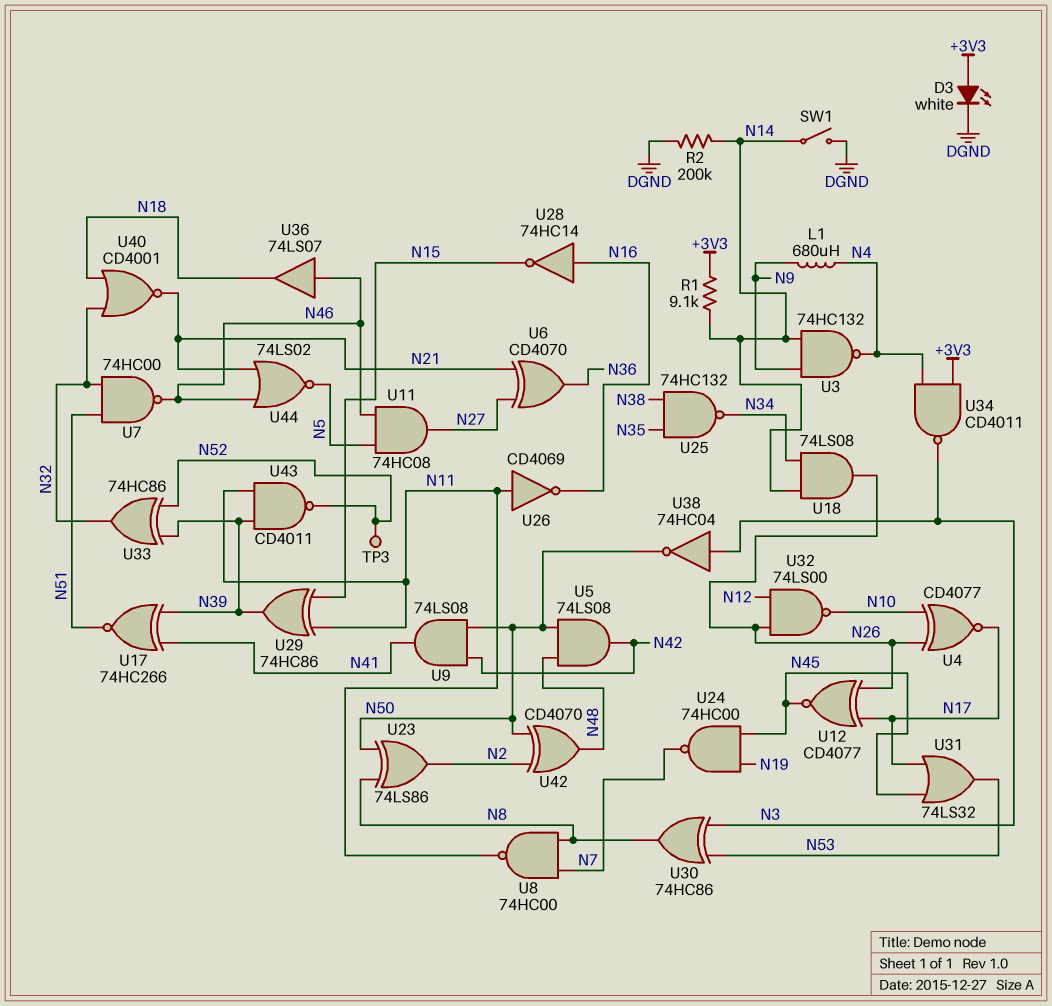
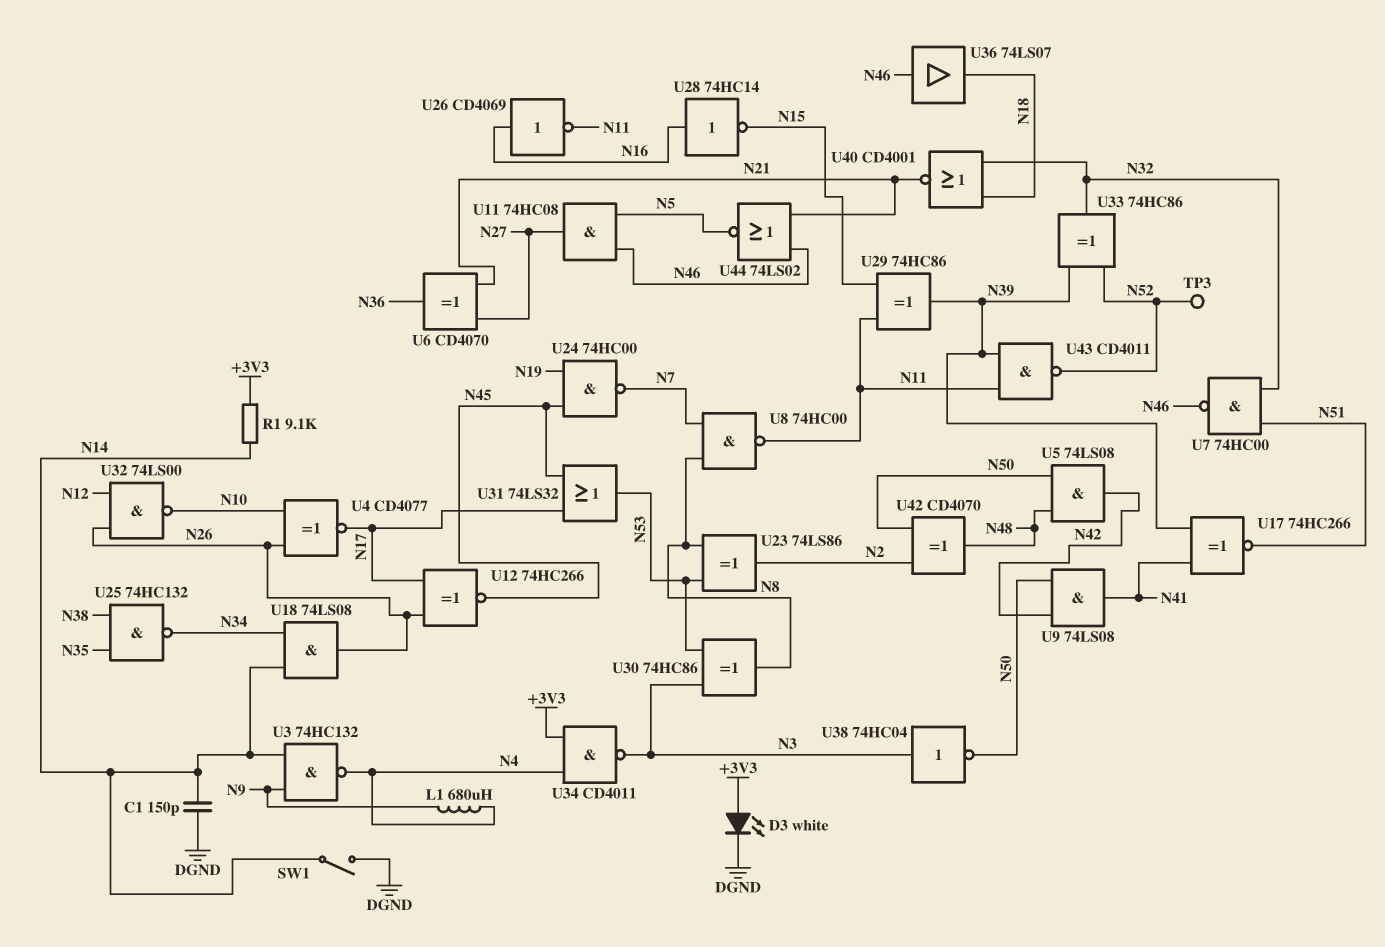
C1: none -> 150pF (DGND, N14)
R2: 200k (DGND, N14) -> none
U12: XNOR CD4077 (in N17, in N26, out N45) -> XNOR 74HC266 (in N17, in N26, out N45)
U23: XOR 74LS86 (in N8, in N50, out N2) -> XOR 74LS86 (in N8, in N53, out N2)
U26: NOT CD4069 (in N11, out N16) -> NOT CD4069 (in N16, out N11)

